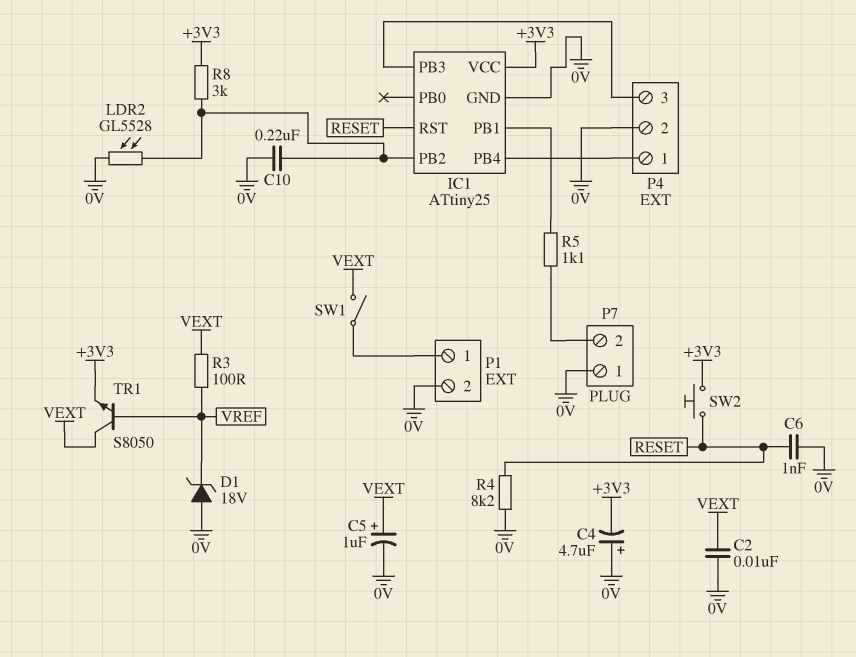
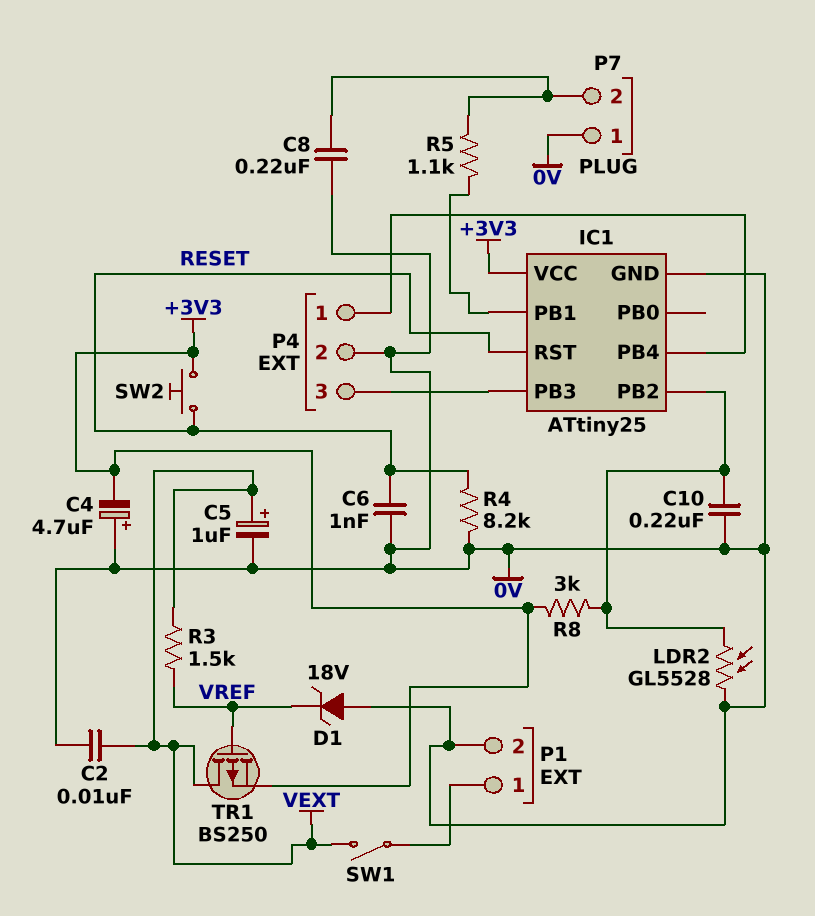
C8: none -> 220nF (0V, P7/2)
R3: 100 (VEXT, VREF) -> 1.5k (VEXT, VREF)
TR1: NPN S8050 (B VREF, C VEXT, E +3V3) -> PMOS BS250 (G VREF, D VEXT, S +3V3)

